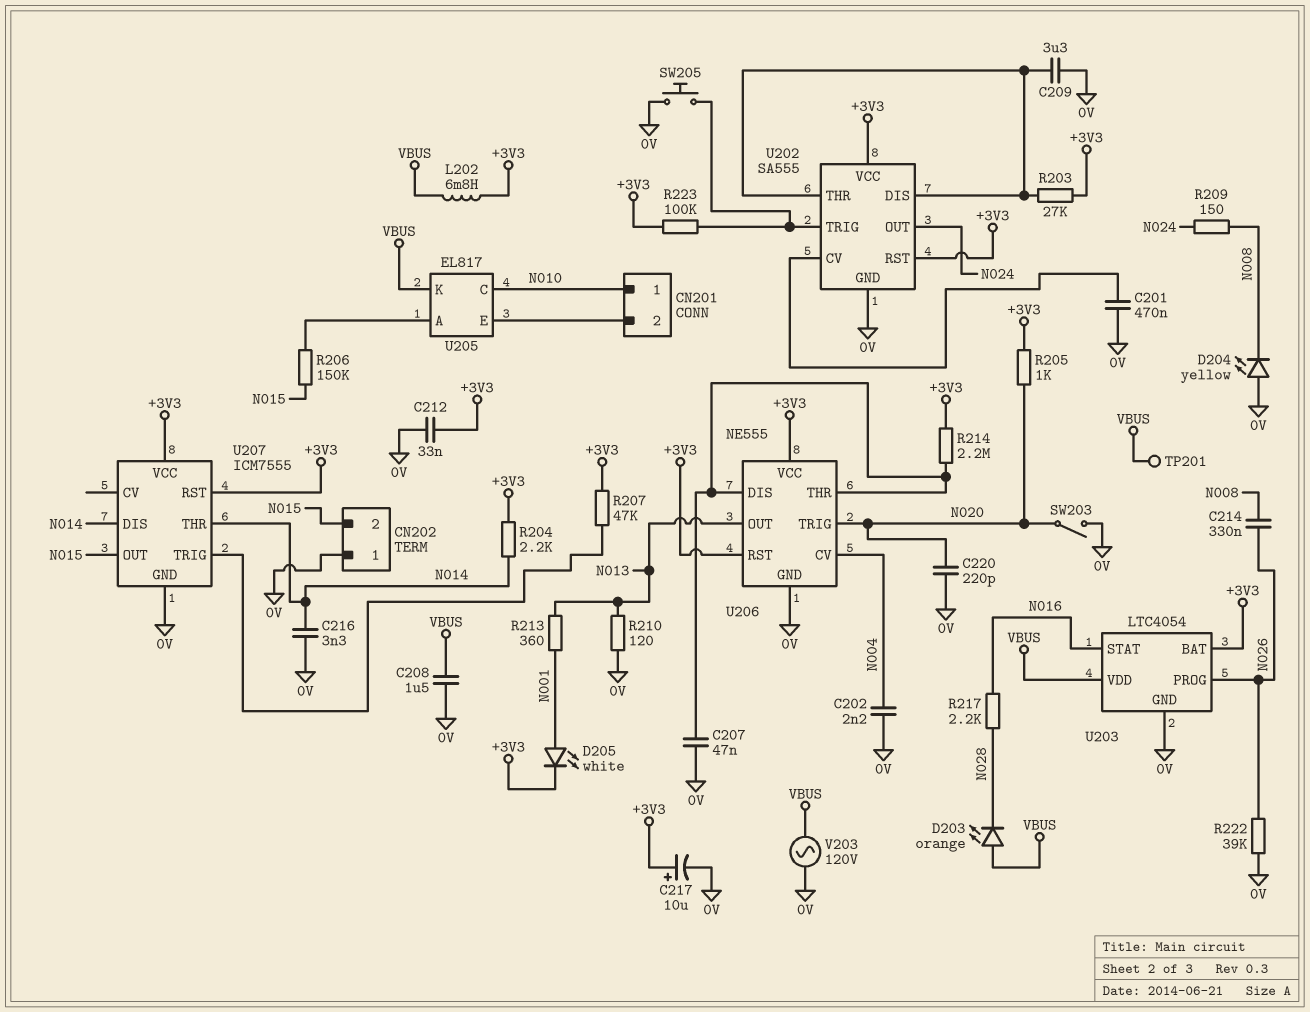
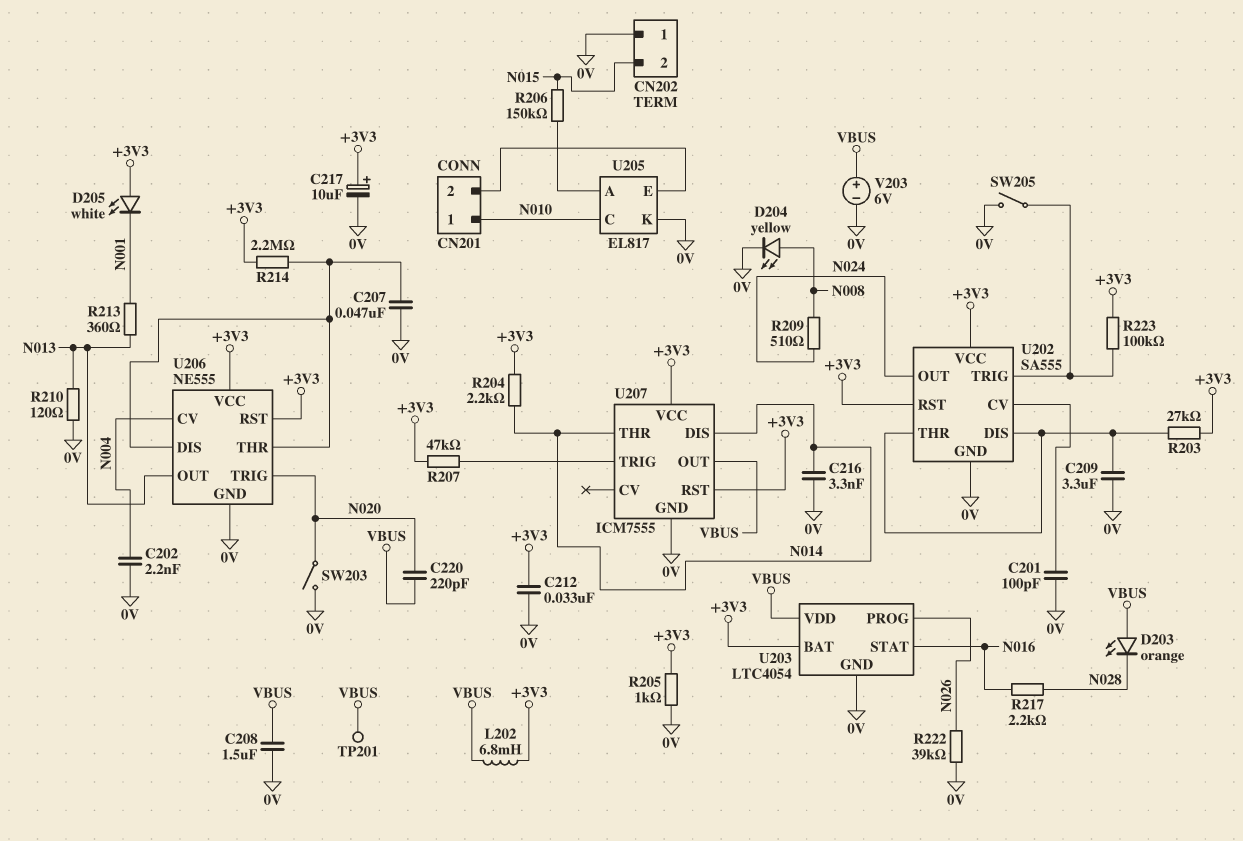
C201: 470nF (0V, U202/CV) -> 100pF (0V, U202/CV)
C214: 330nF (N008, N026) -> none
C220: 220pF (0V, N020) -> 220pF (N020, VBUS)
D204: LED yellow (A 0V, K N008) -> LED yellow (A N008, K 0V)
D205: LED white (A N001, K +3V3) -> LED white (A +3V3, K N001)
R205: 1k (+3V3, N020) -> 1k (+3V3, 0V)
R209: 150 (N008, N024) -> 510 (N008, N024)
SW205: button (0V, U202/TRIG) -> switch (0V, U202/TRIG)
U205 pin K: VBUS -> 0V
U207 pin OUT: N015 -> VBUS
V203: AC 120V (0V, VBUS) -> 6V (plus VBUS, minus 0V)

